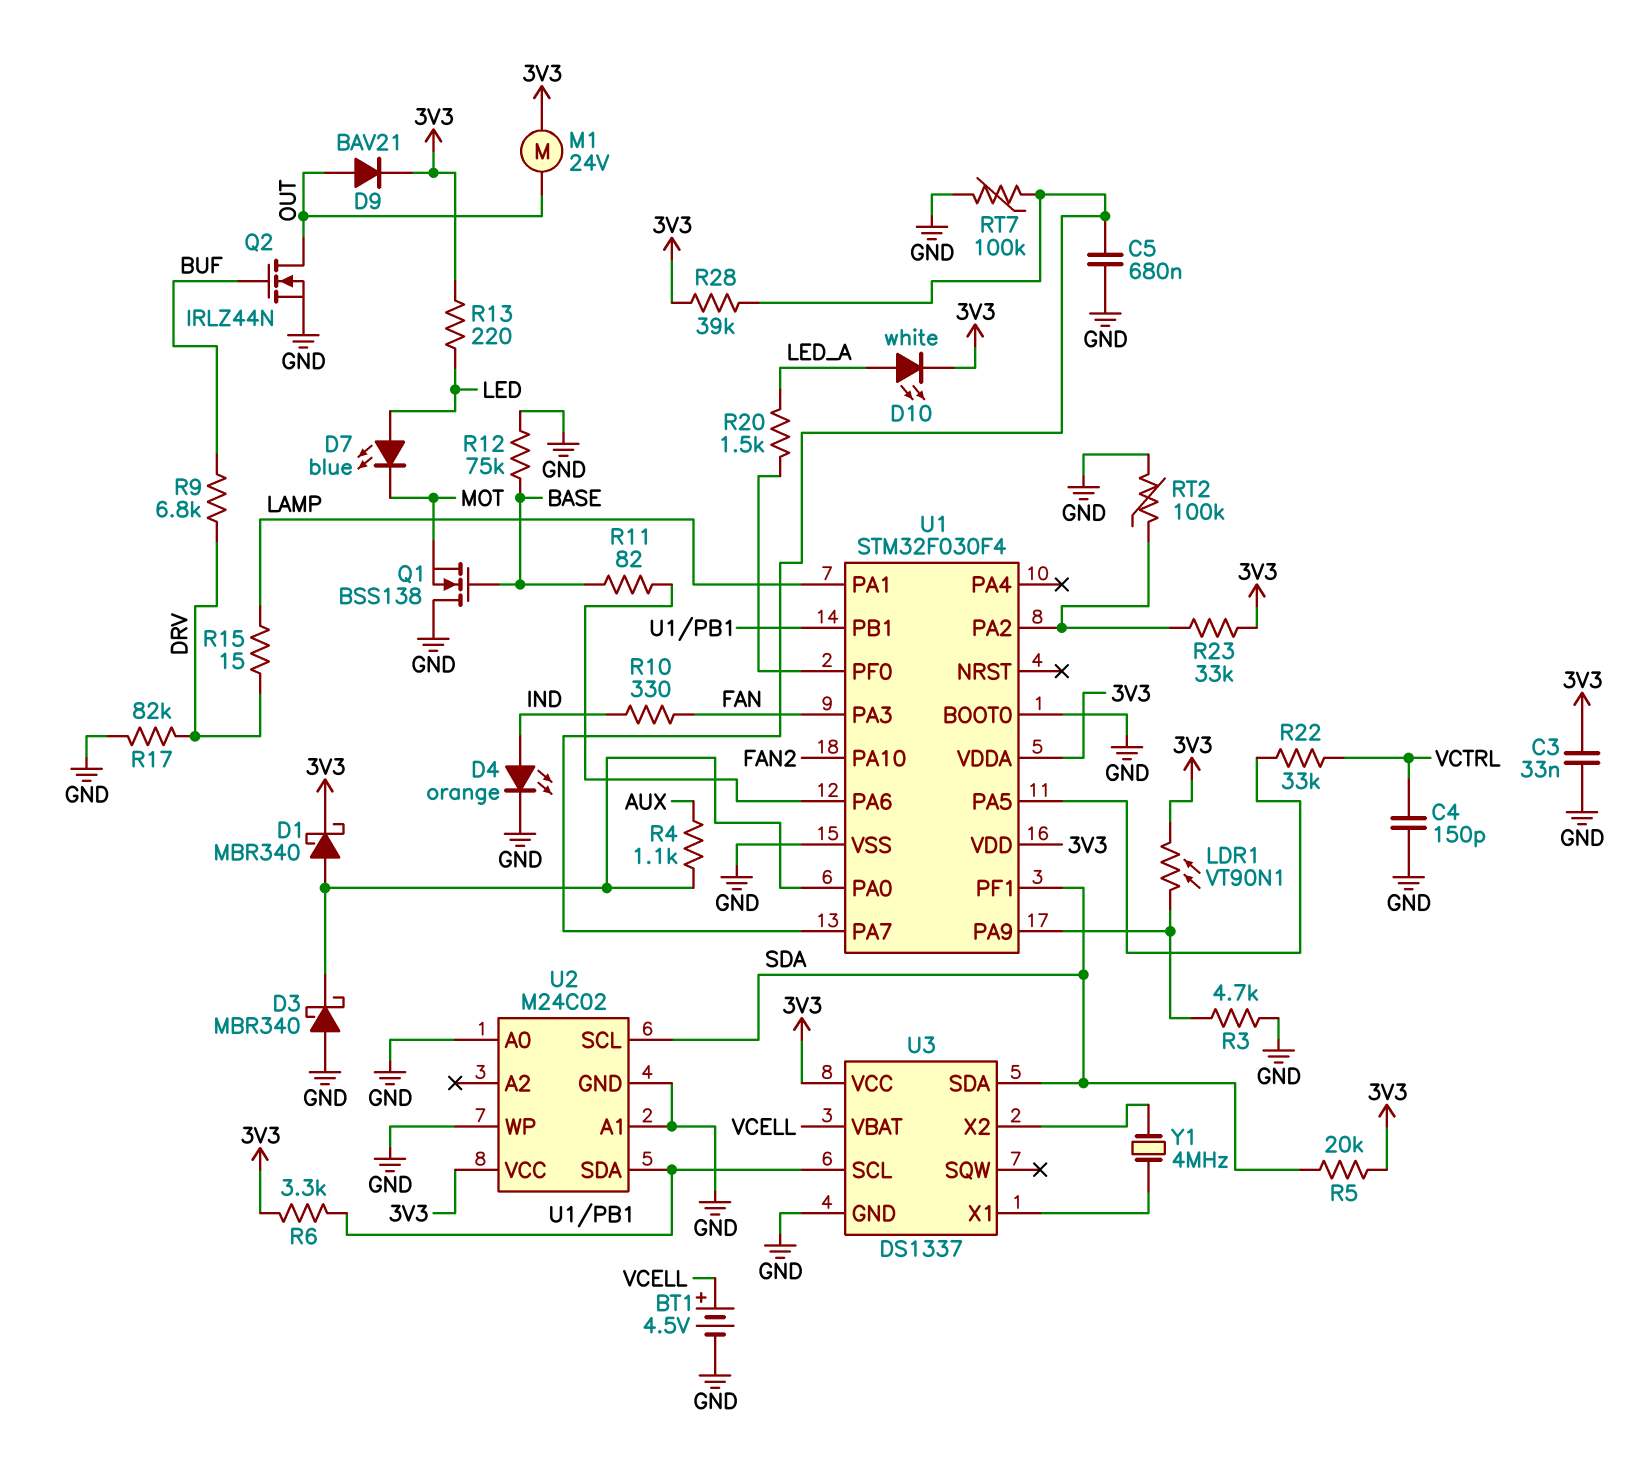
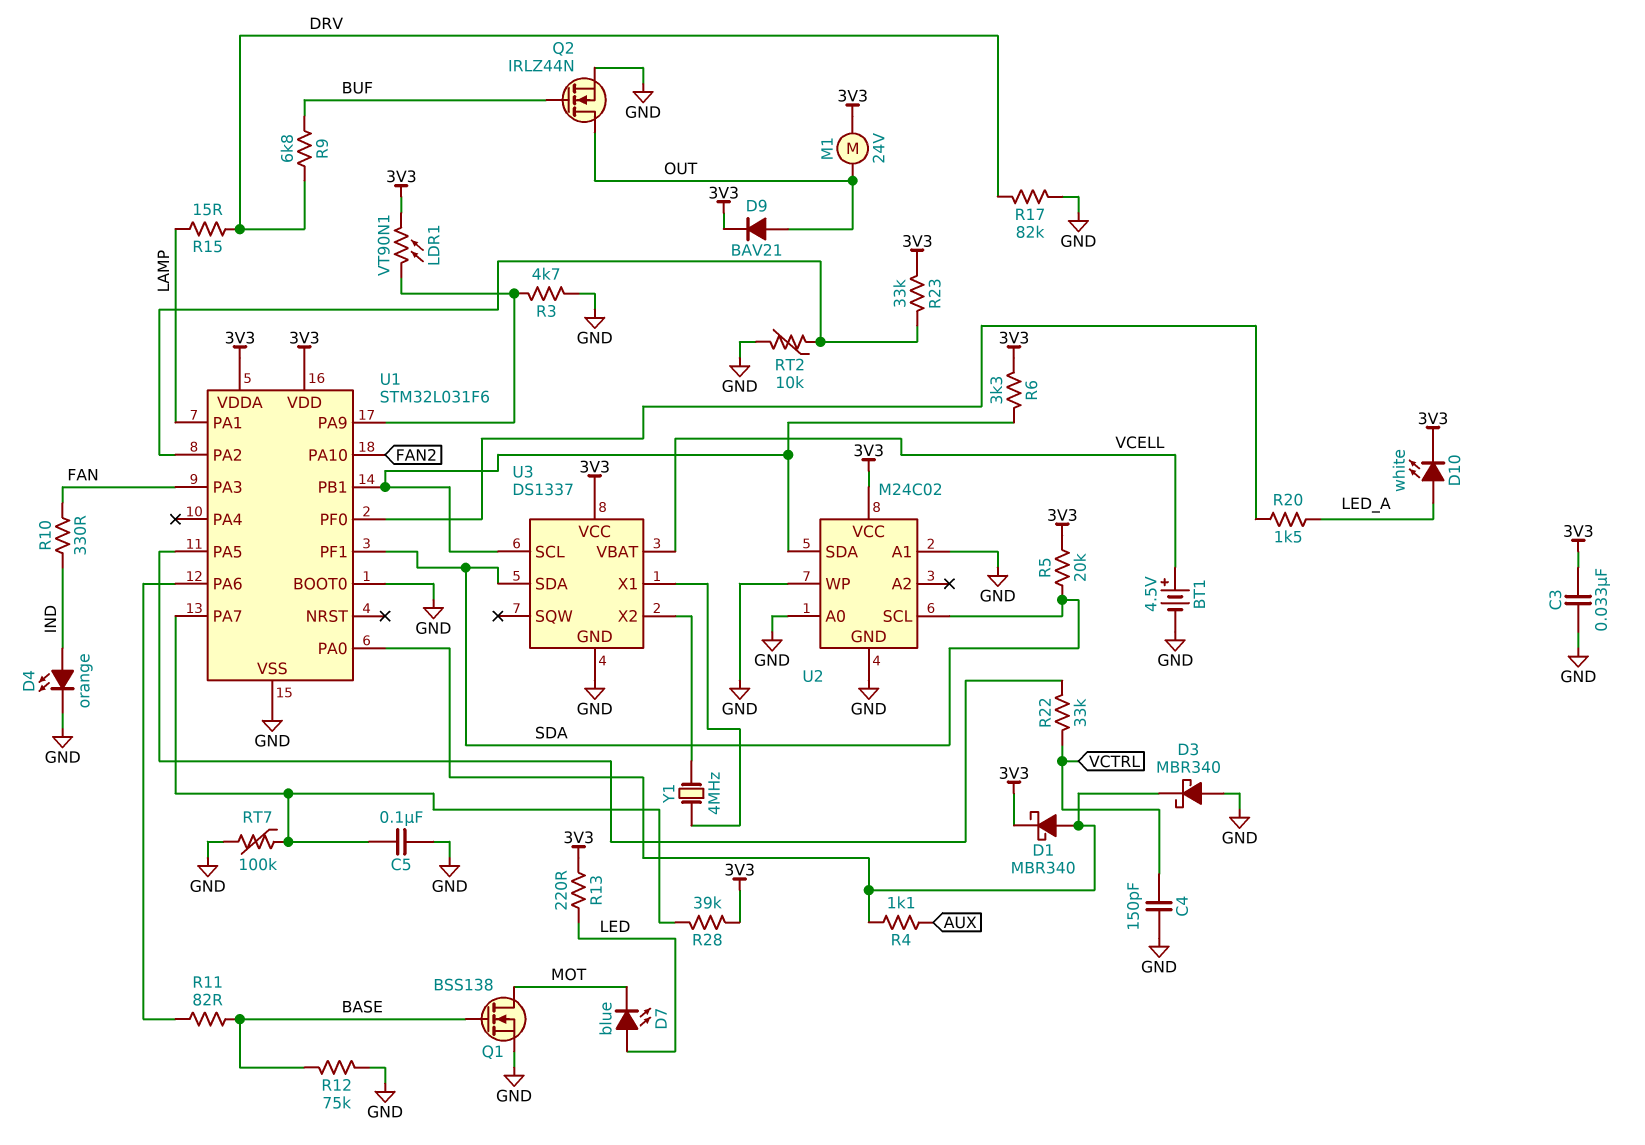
C5: 680nF (GND, U1/PA7) -> 100nF (GND, U1/PA7)
Q1: NMOS BSS138 (G BASE, D GND, S MOT) -> NMOS BSS138 (G BASE, D MOT, S GND)
RT2: 100k (GND, U1/PA2) -> 10k (GND, U1/PA2)
U1: STM32F030F4 -> STM32L031F6

